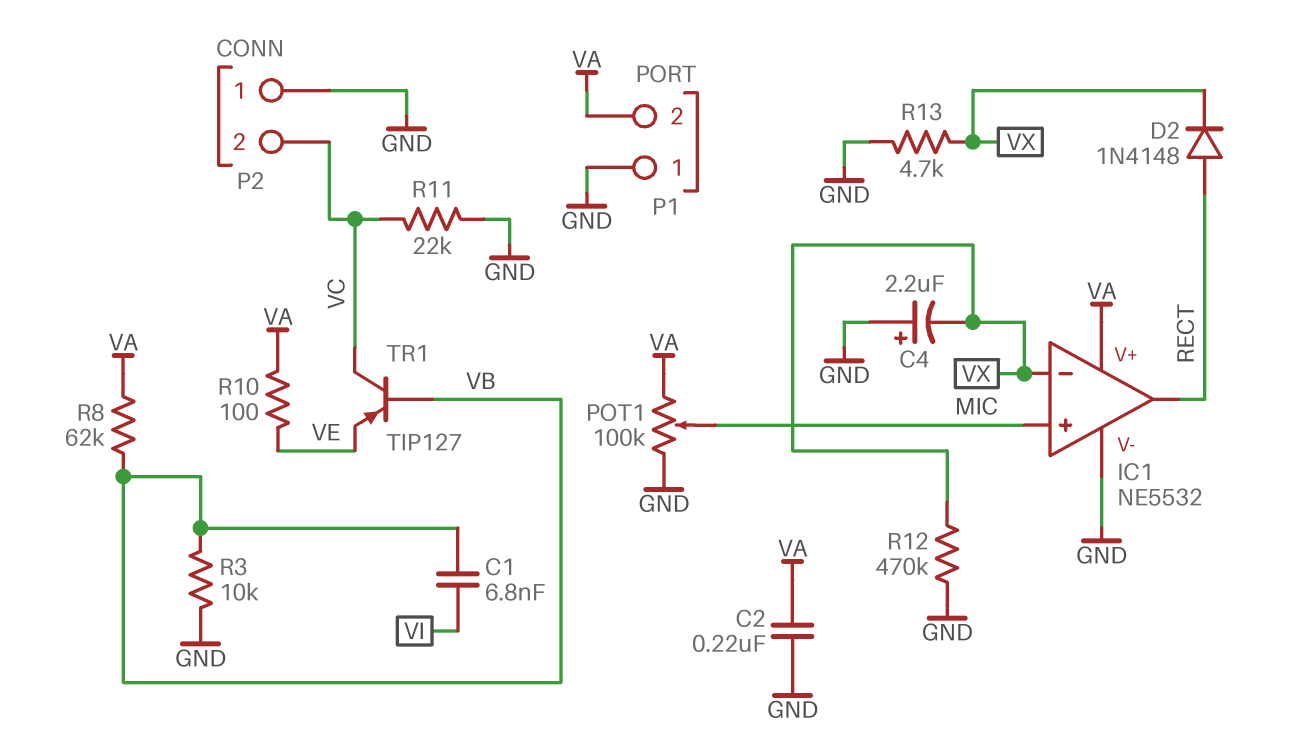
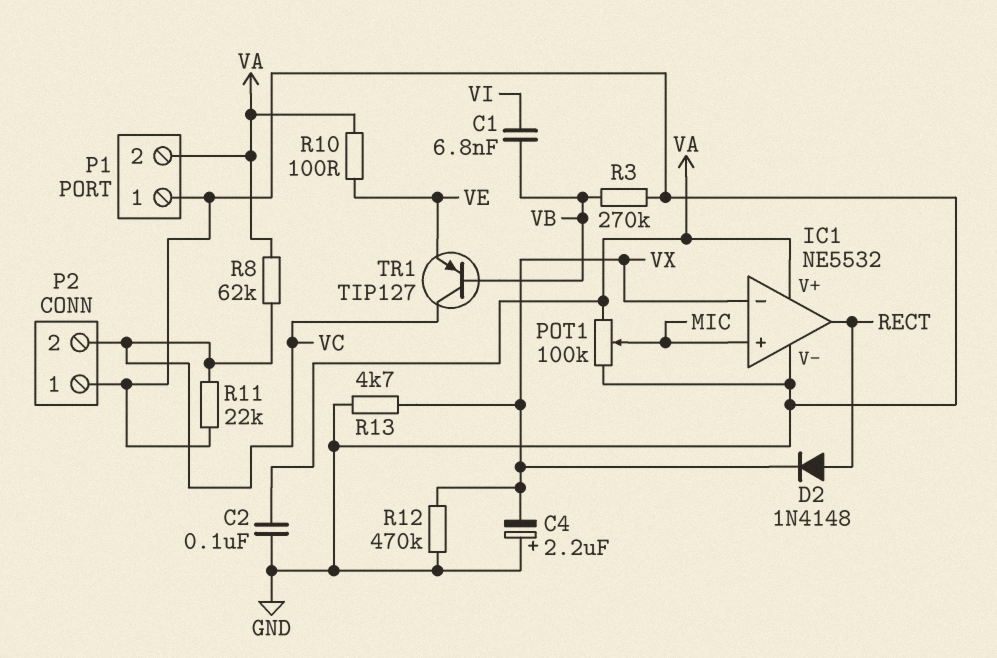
C2: 220nF (GND, VA) -> 100nF (GND, VA)
R3: 10k (GND, VB) -> 270k (GND, VB)
R8: 62k (VA, VB) -> 62k (VA, VC)

